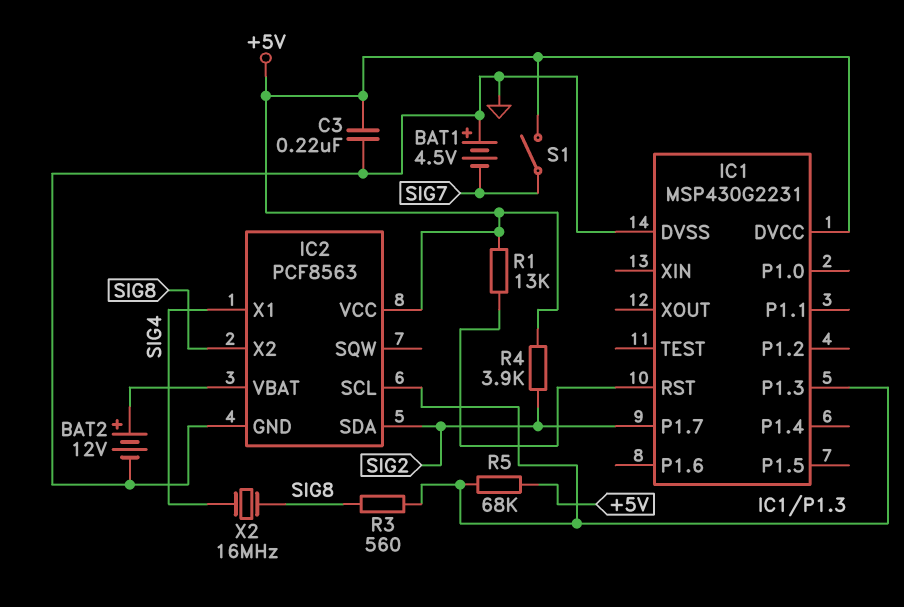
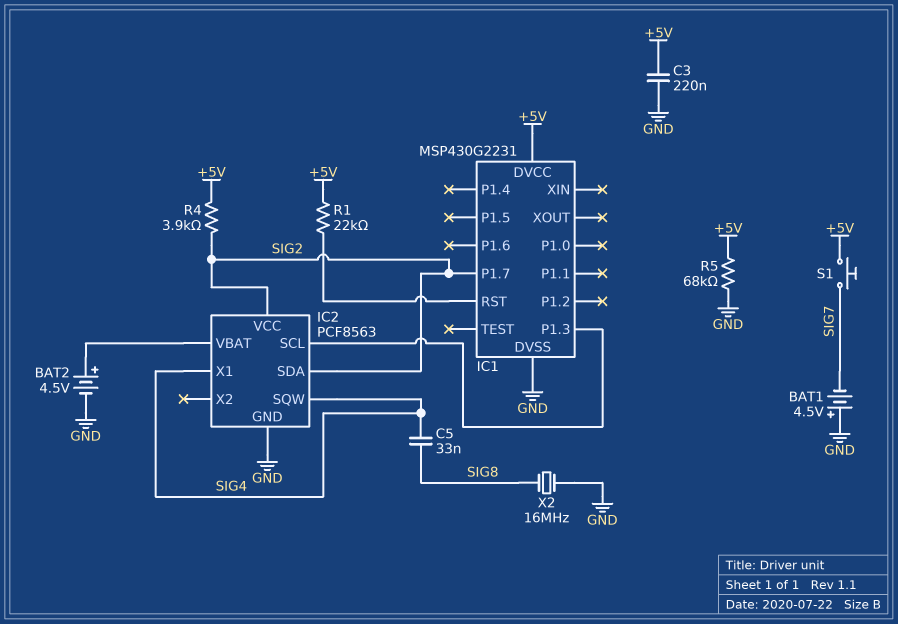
BAT2: 12V (plus IC2/VBAT, minus GND) -> 4.5V (plus IC2/VBAT, minus GND)
C5: none -> 33nF (SIG4, SIG8)
IC2 pin SQW: none -> SIG4
IC2 pin VCC: +5V -> SIG2
IC2 pin X2: SIG8 -> none
R1: 13k (+5V, IC1/RST) -> 22k (+5V, IC1/RST)
R3: 560 (IC1/P1.3, SIG8) -> none
R5: 68k (+5V, IC1/P1.3) -> 68k (+5V, GND)
S1: switch (+5V, SIG7) -> button (+5V, SIG7)
X2: 16MHz (SIG4, SIG8) -> 16MHz (GND, SIG8)

